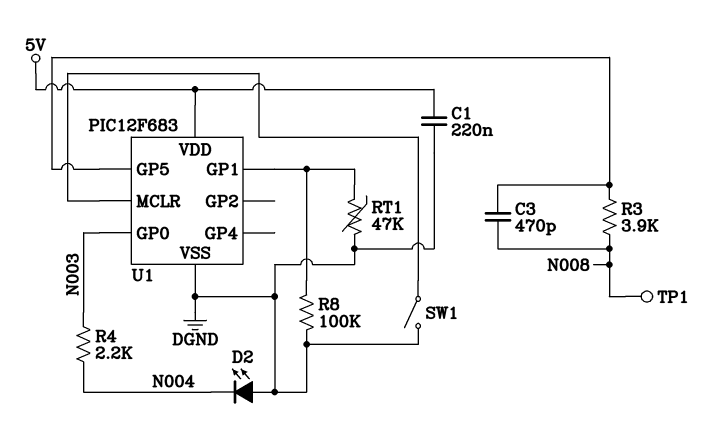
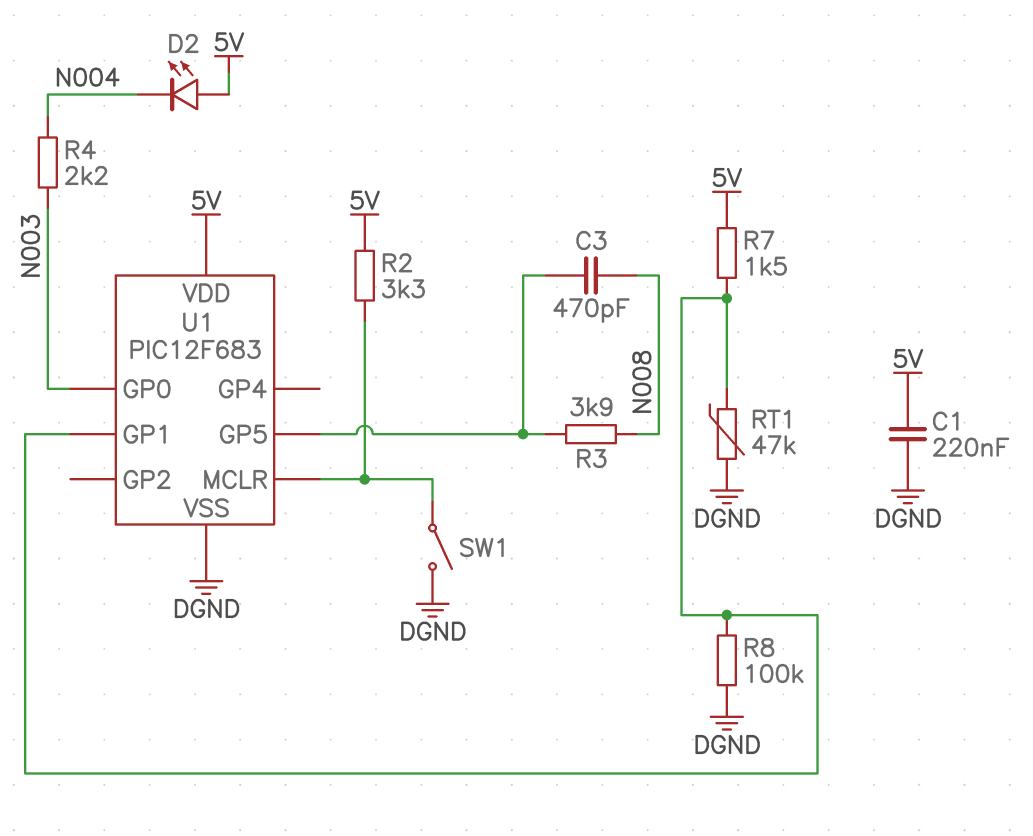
D2: LED (A DGND, K N004) -> LED (A 5V, K N004)
R2: none -> 3.3k (5V, U1/MCLR)
R7: none -> 1.5k (5V, U1/GP1)
TP1: test point (N008) -> none

